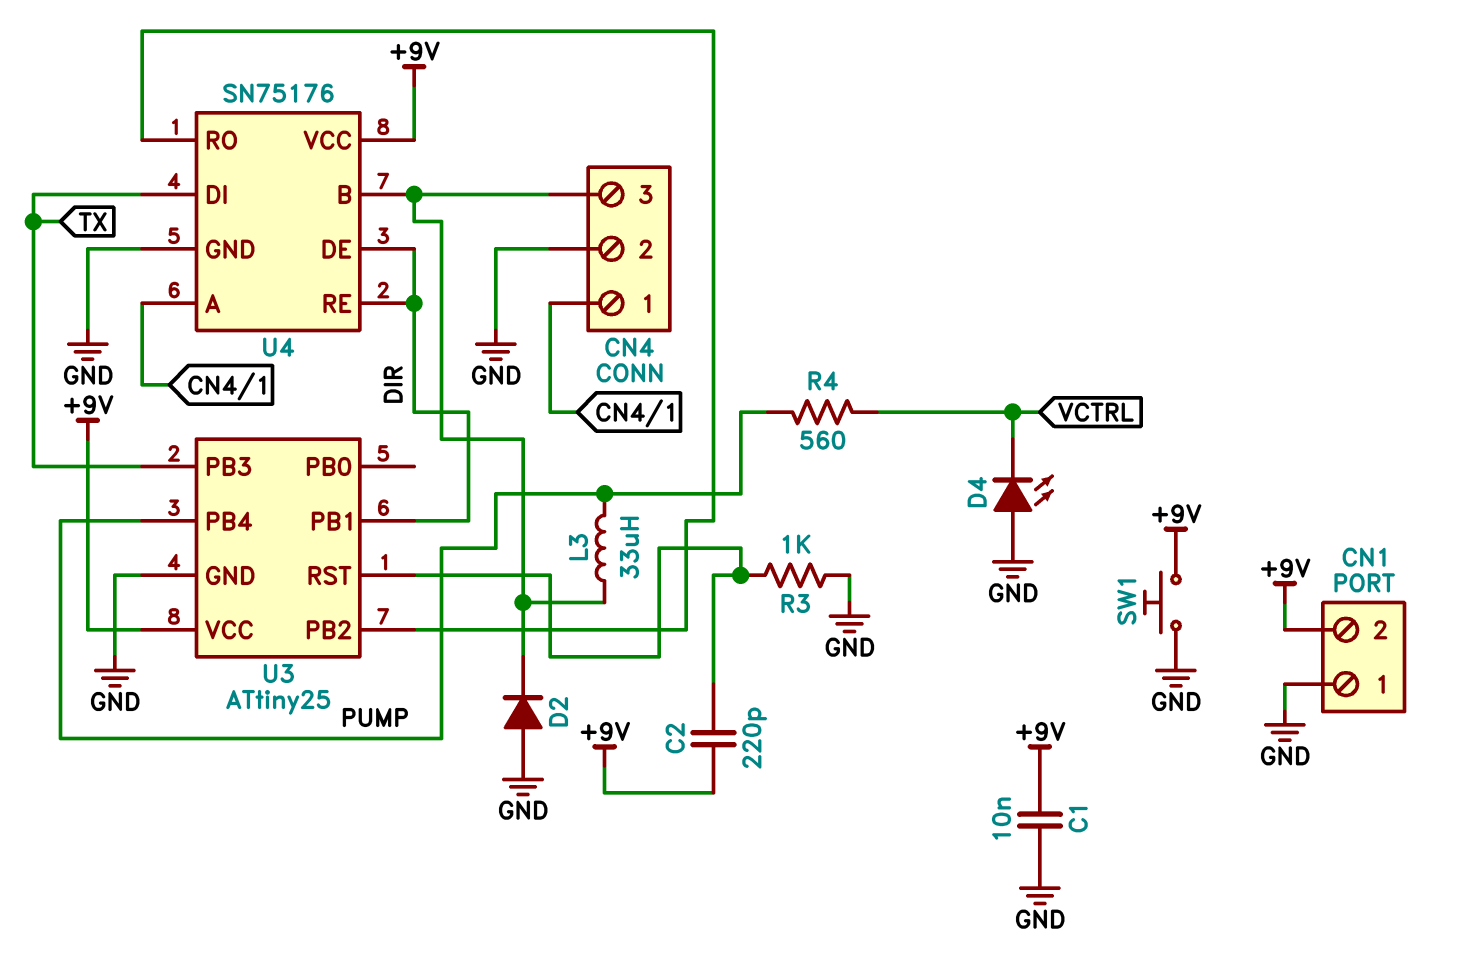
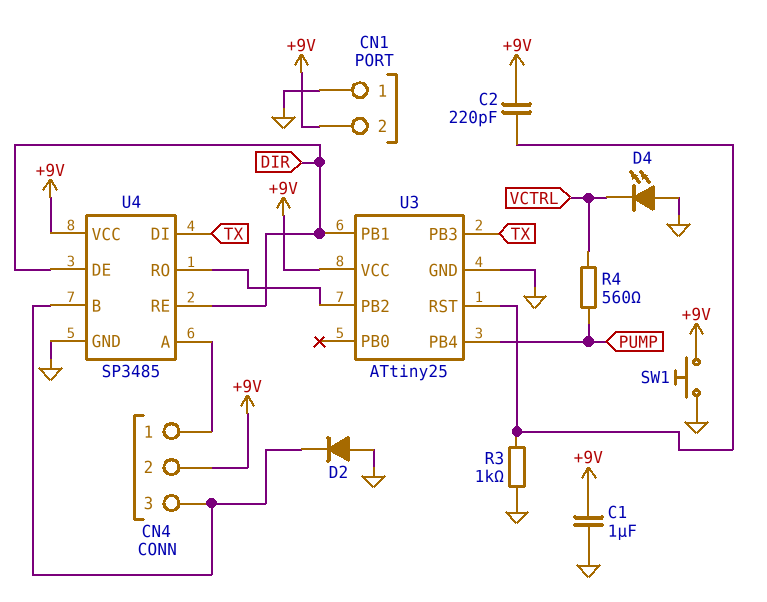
C1: 10nF (+9V, GND) -> 1uF (+9V, GND)
CN4 pin 2: GND -> +9V
L3: 33uH (CN4/3, PUMP) -> none
U4: SN75176 -> SP3485

